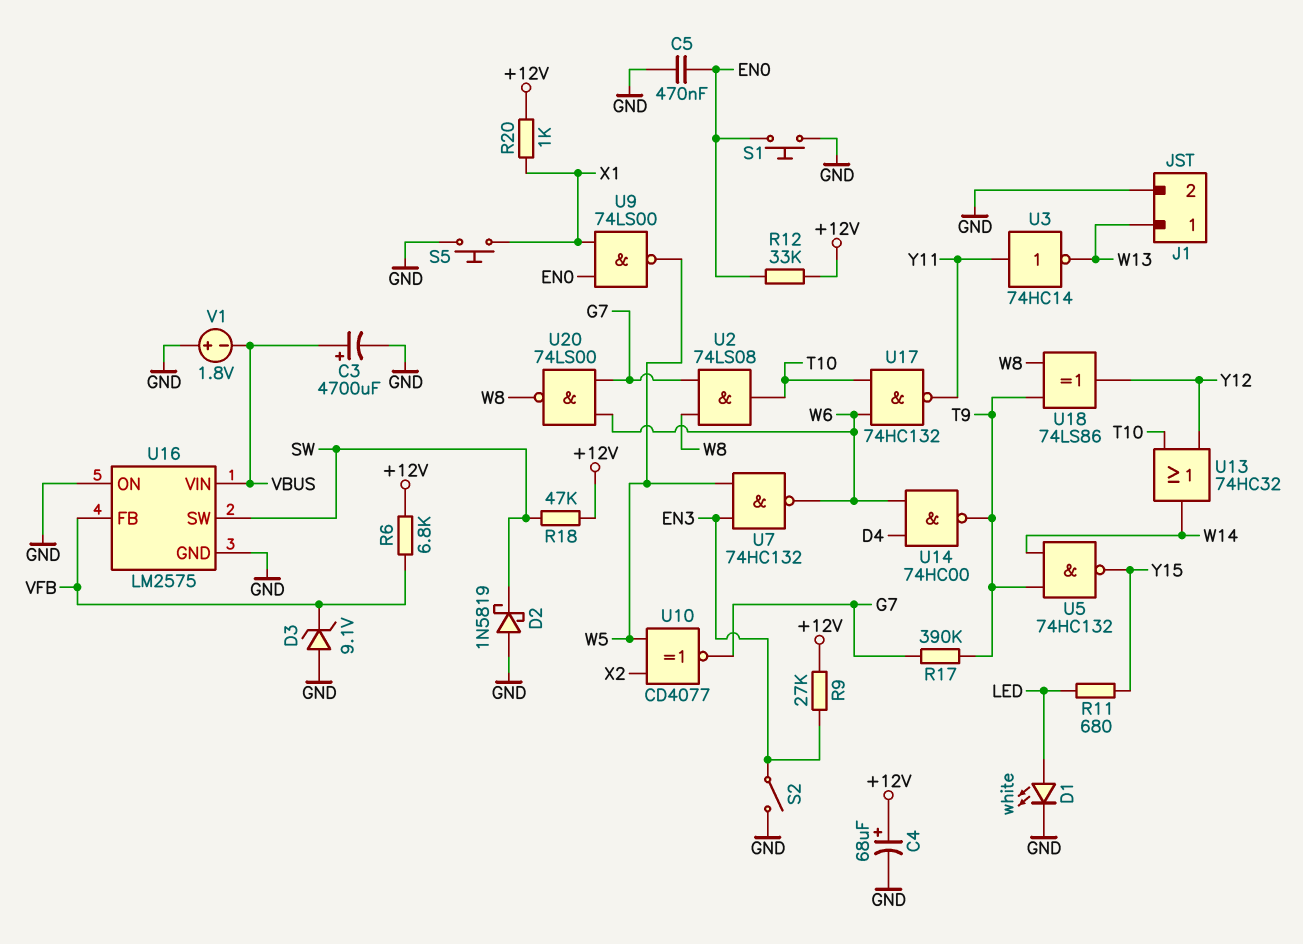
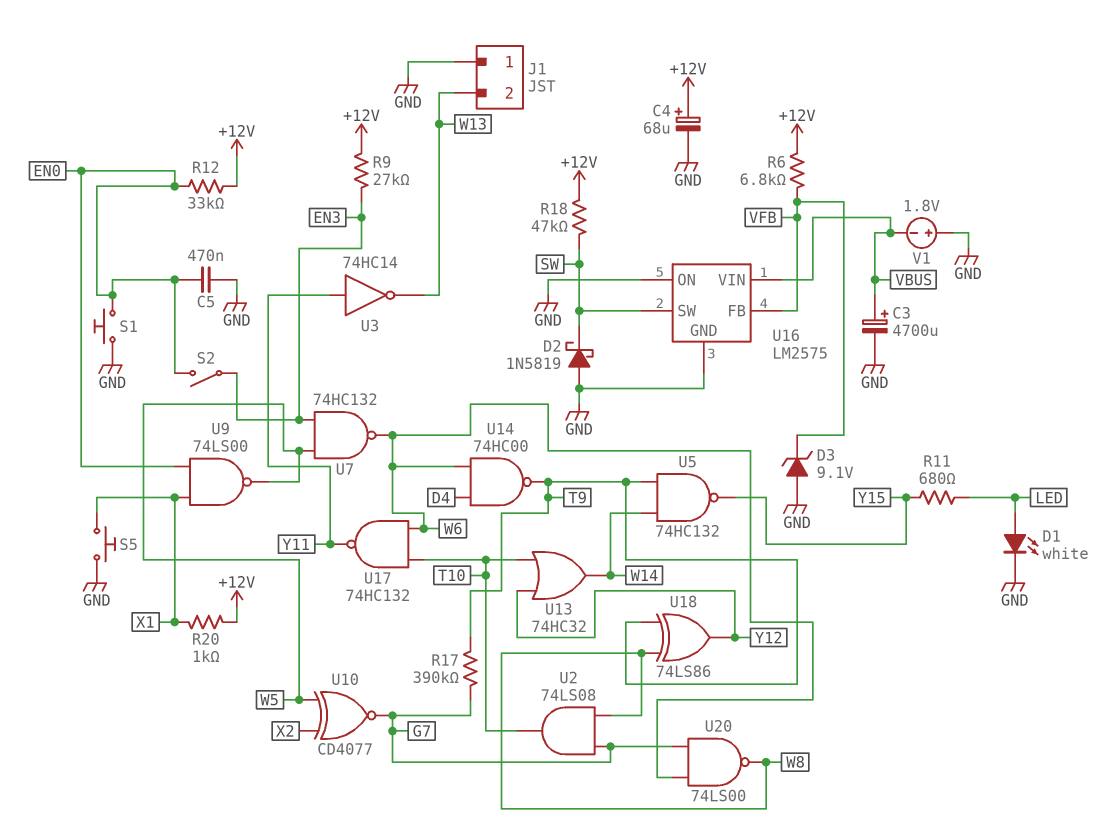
J1 pin 1: W13 -> GND
J1 pin 2: GND -> W13
S2: switch (EN3, GND) -> switch (EN0, EN3)

